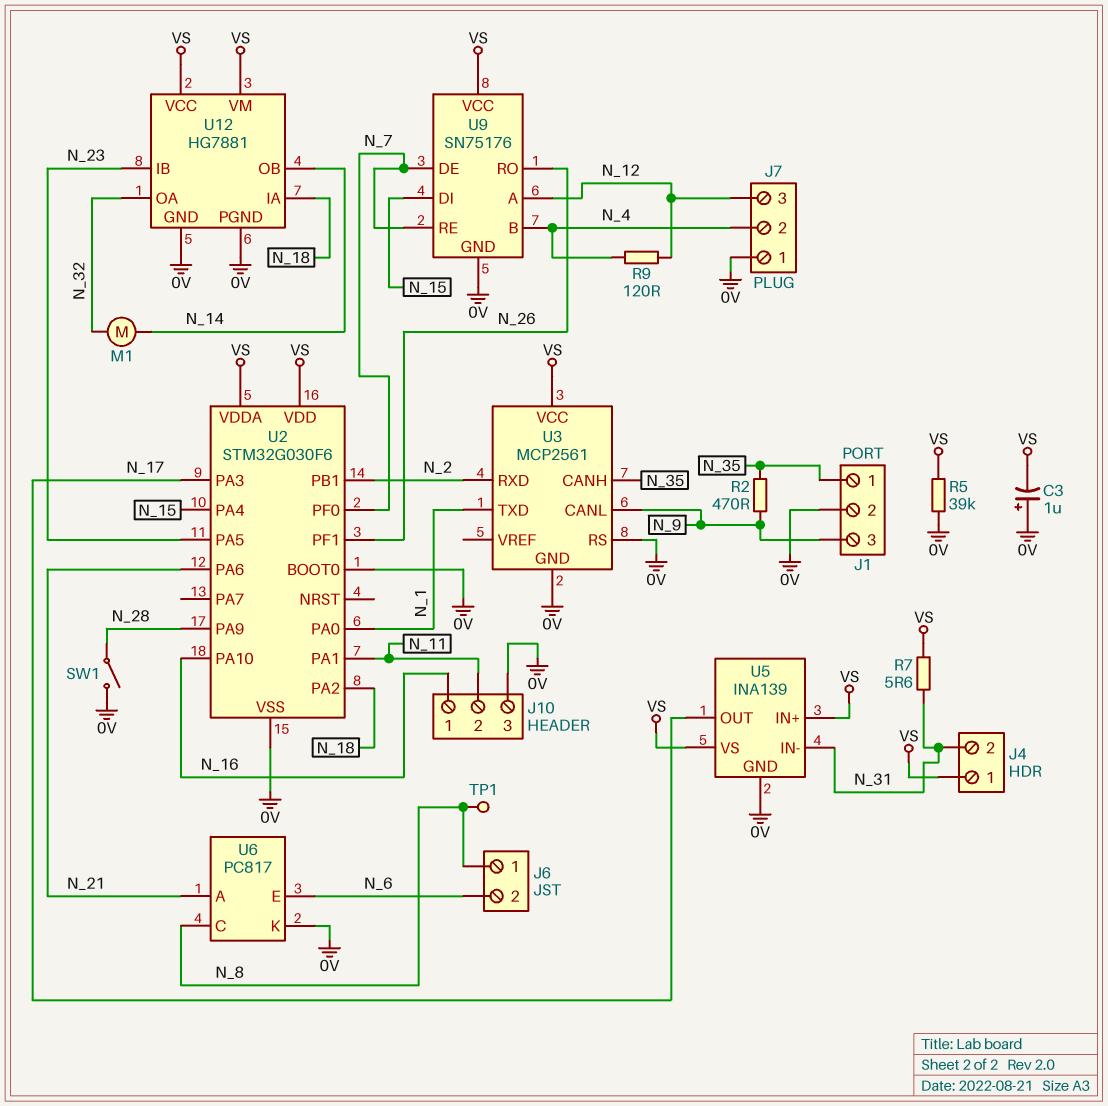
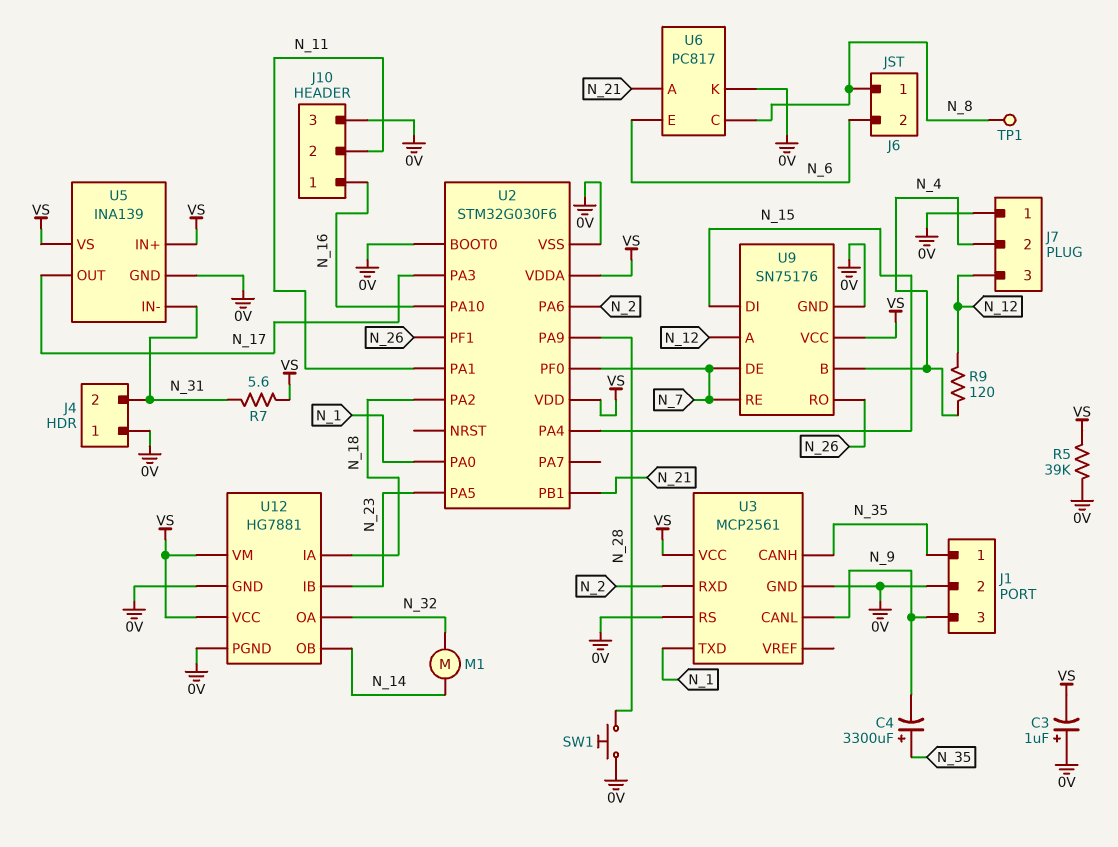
C4: none -> 3300uF (plus N_35, minus N_9)
J4 pin 1: VS -> 0V
R2: 470 (N_9, N_35) -> none
SW1: switch (0V, N_28) -> button (0V, N_28)
U2 pin PA6: N_21 -> N_2
U2 pin PB1: N_2 -> N_21

